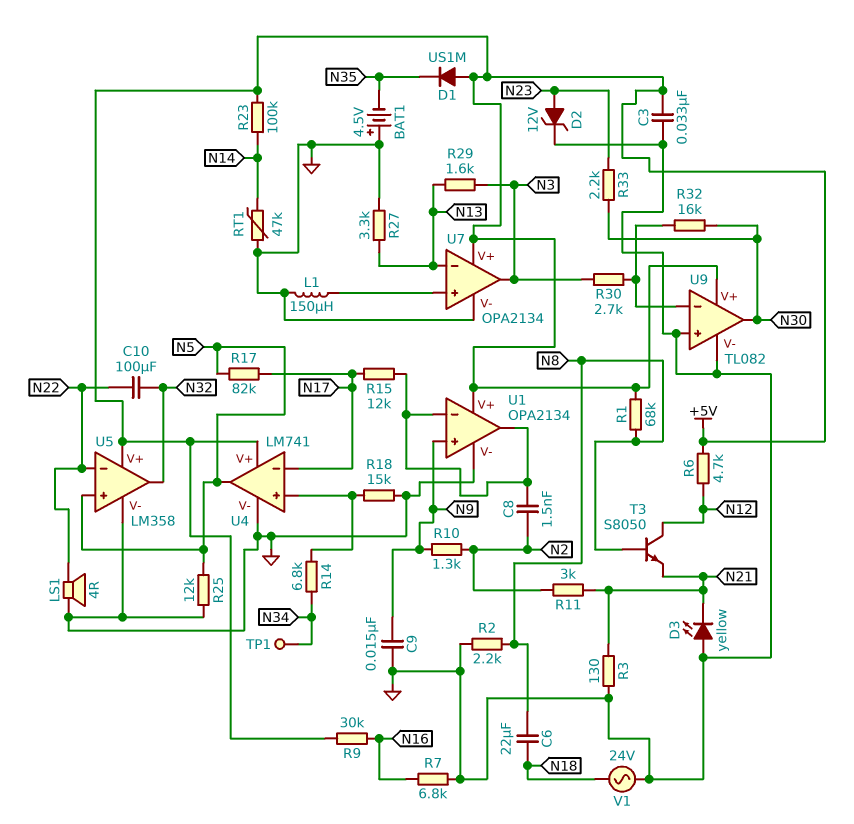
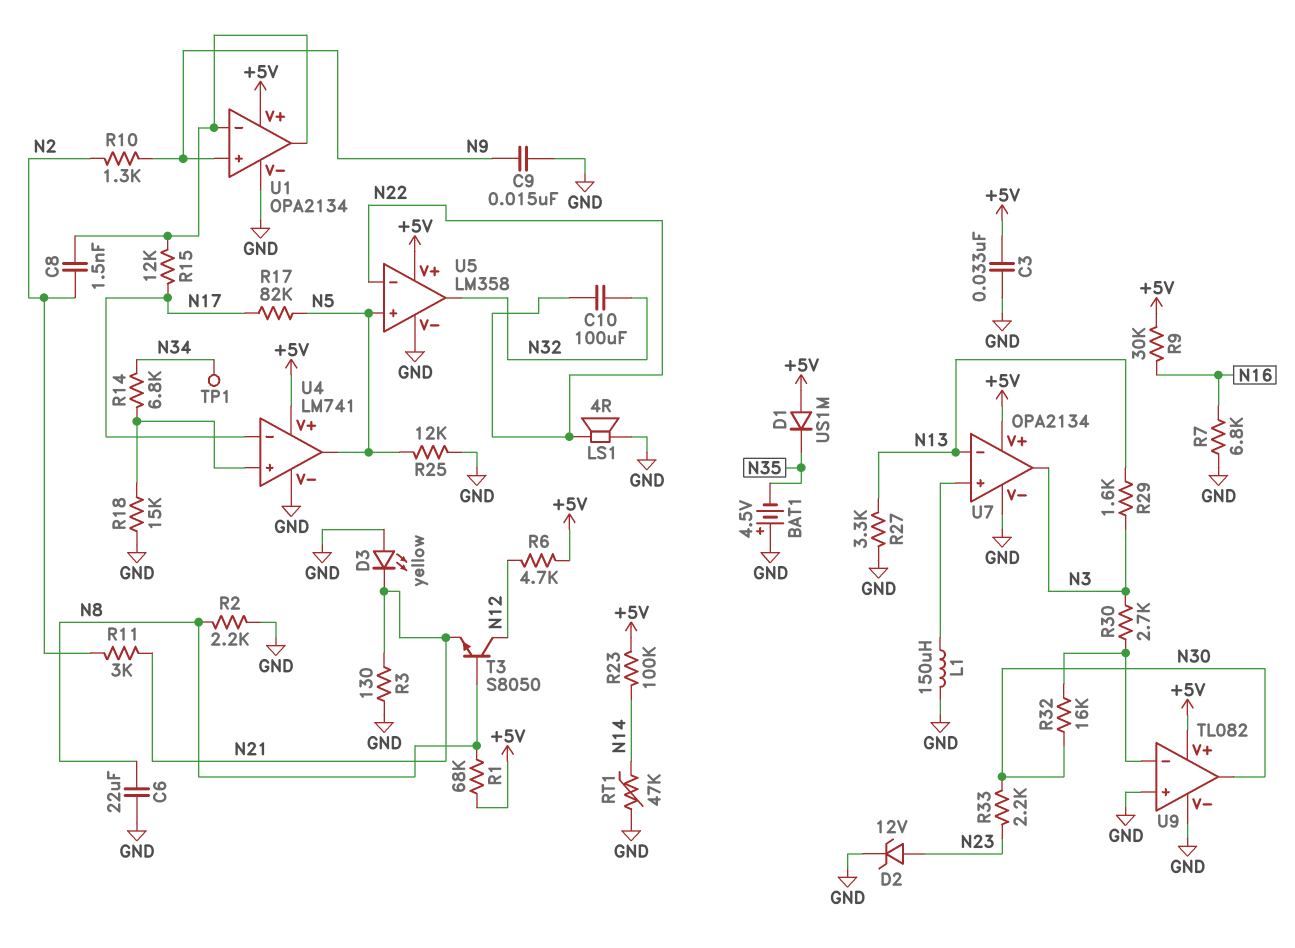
C6: 22uF (N8, N18) -> 22uF (GND, N8)
V1: AC 24V (GND, N18) -> none

